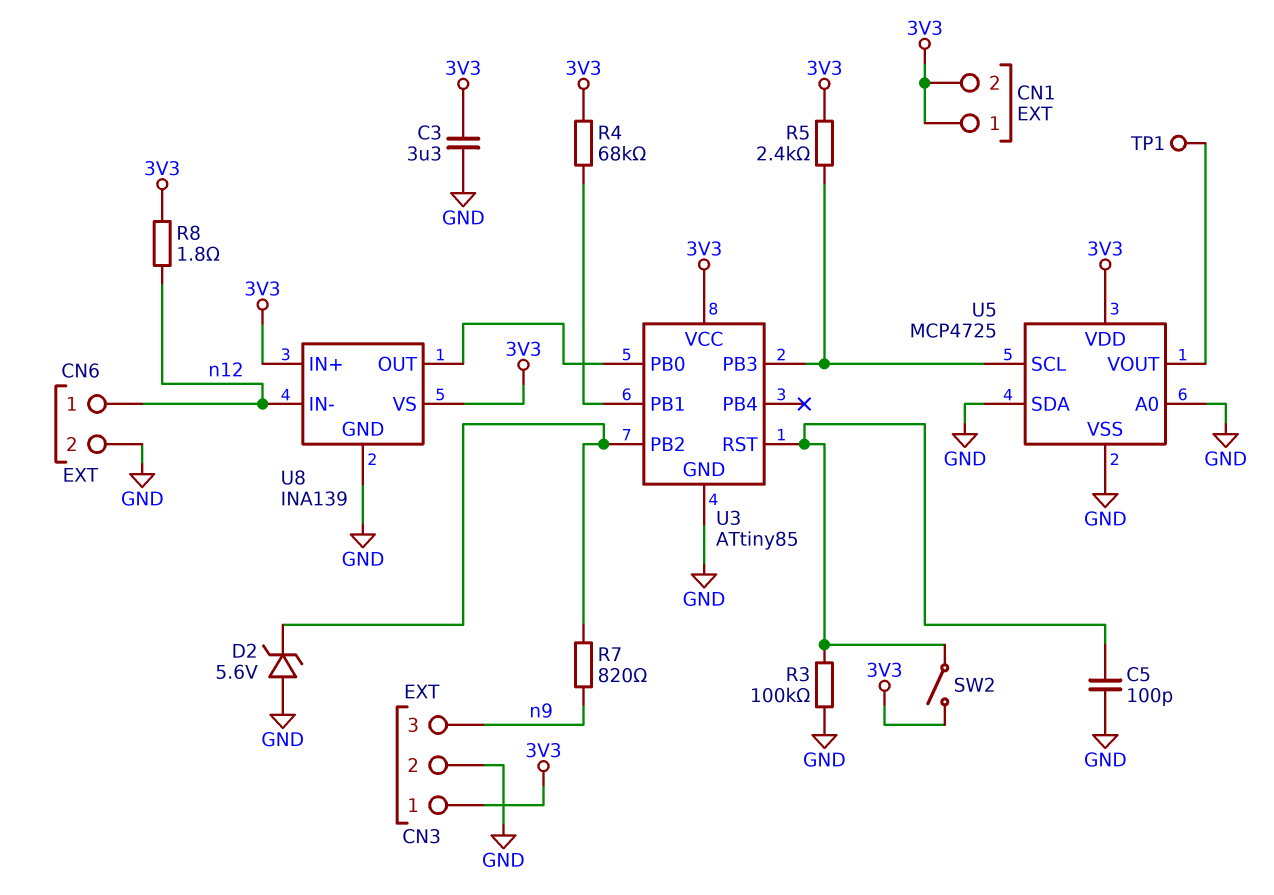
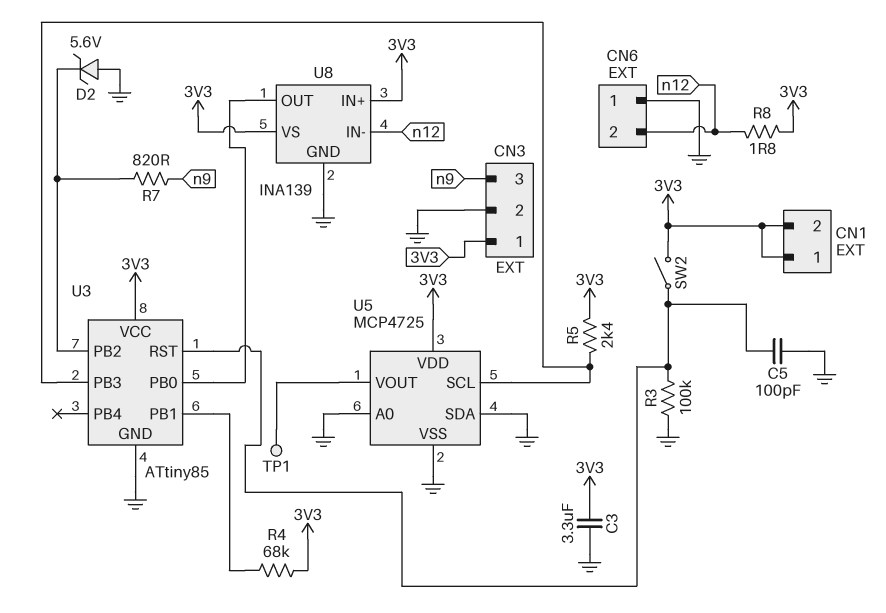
CN6 pin 1: n12 -> GND
CN6 pin 2: GND -> n12

